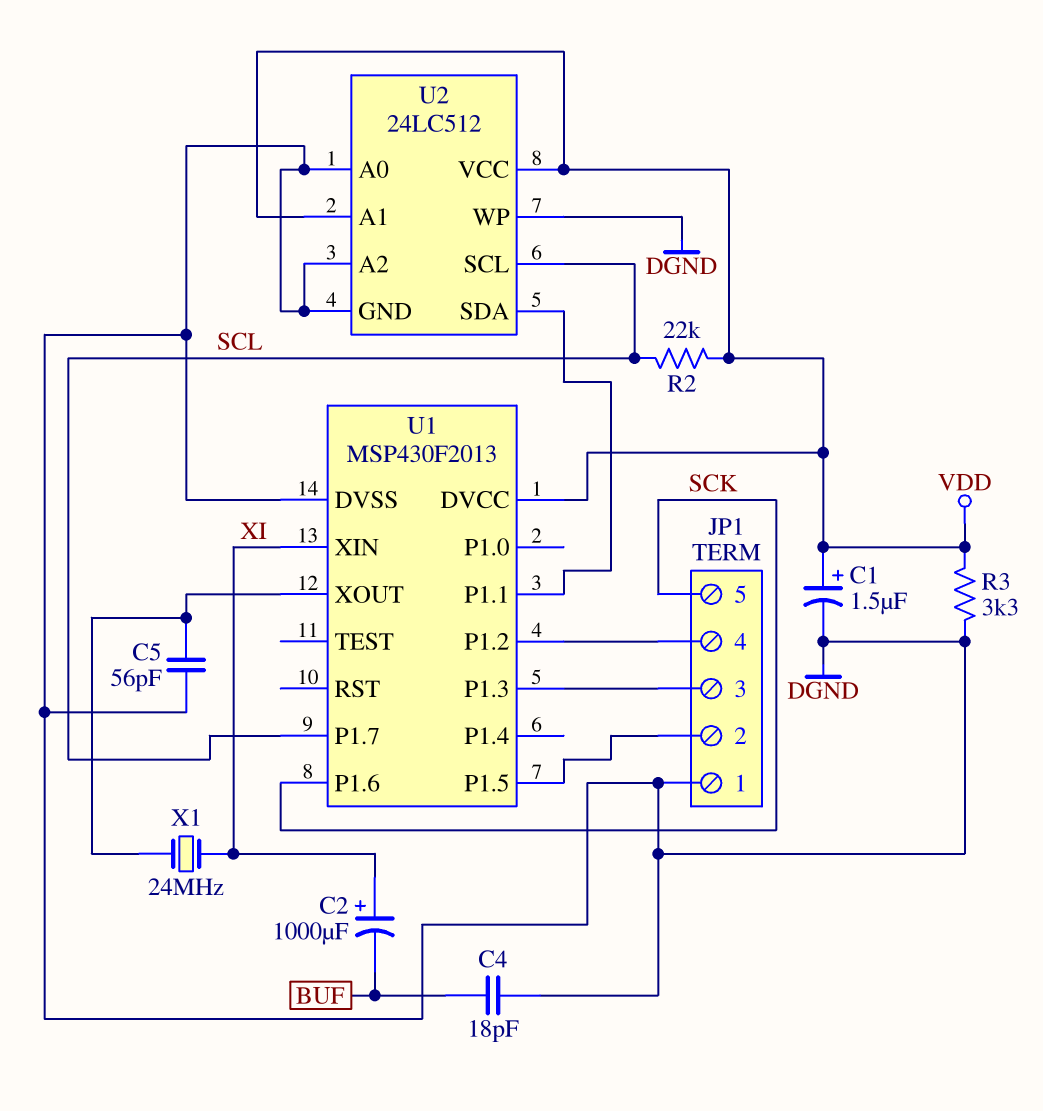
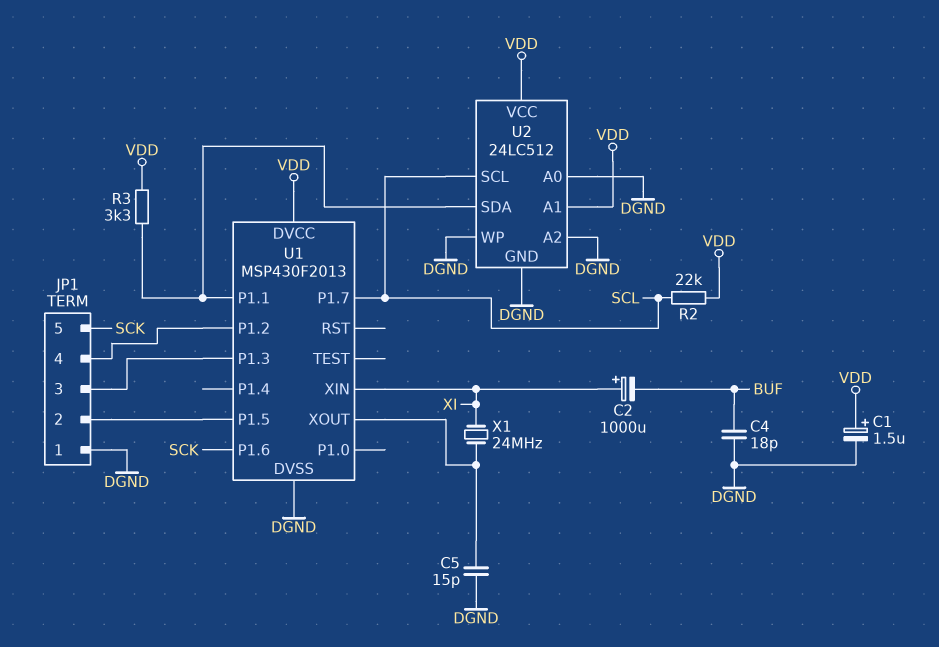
C5: 56pF (DGND, U1/XOUT) -> 15pF (DGND, U1/XOUT)
R3: 3.3k (DGND, VDD) -> 3.3k (U1/P1.1, VDD)

